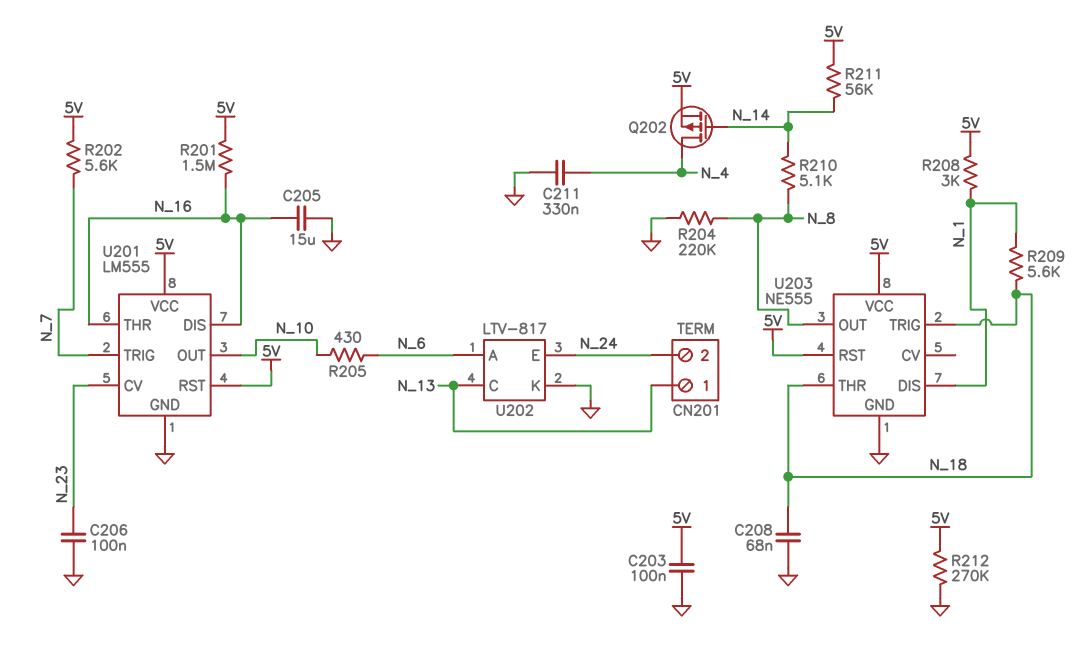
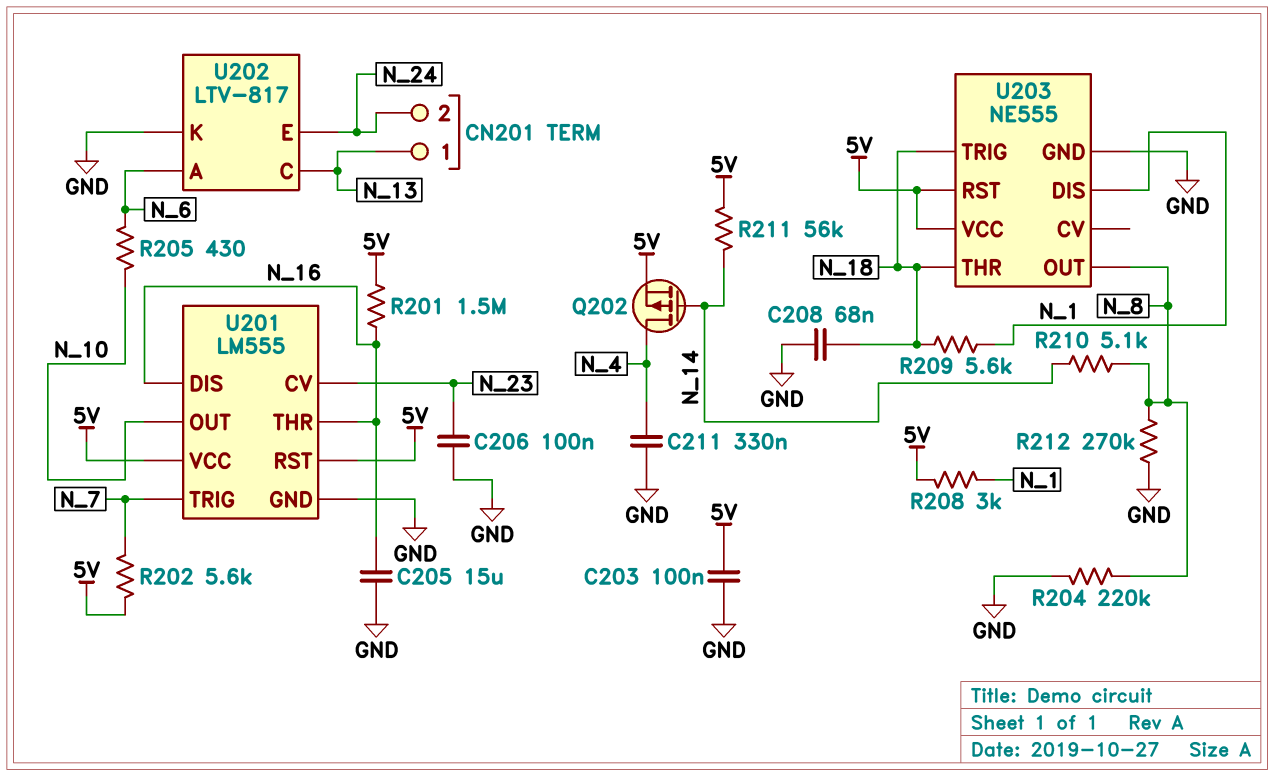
R212: 270k (5V, GND) -> 270k (GND, N_8)

